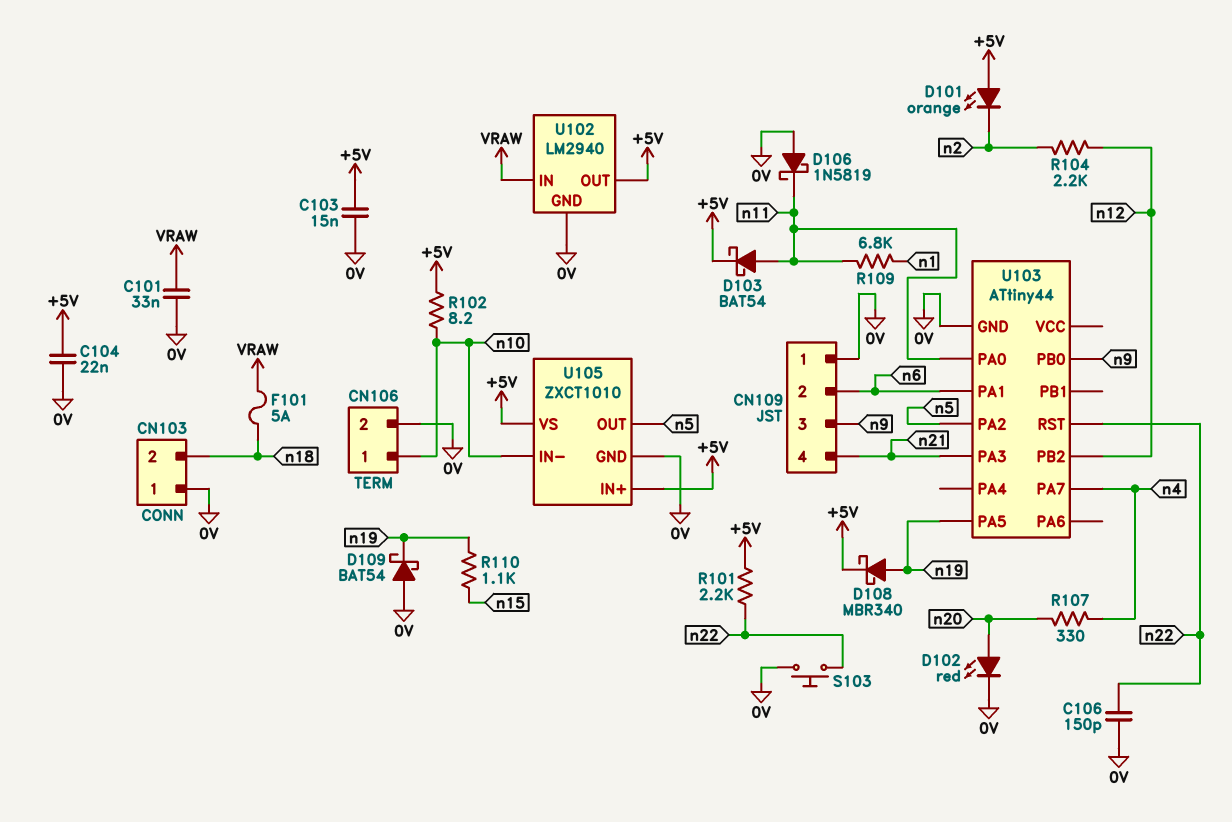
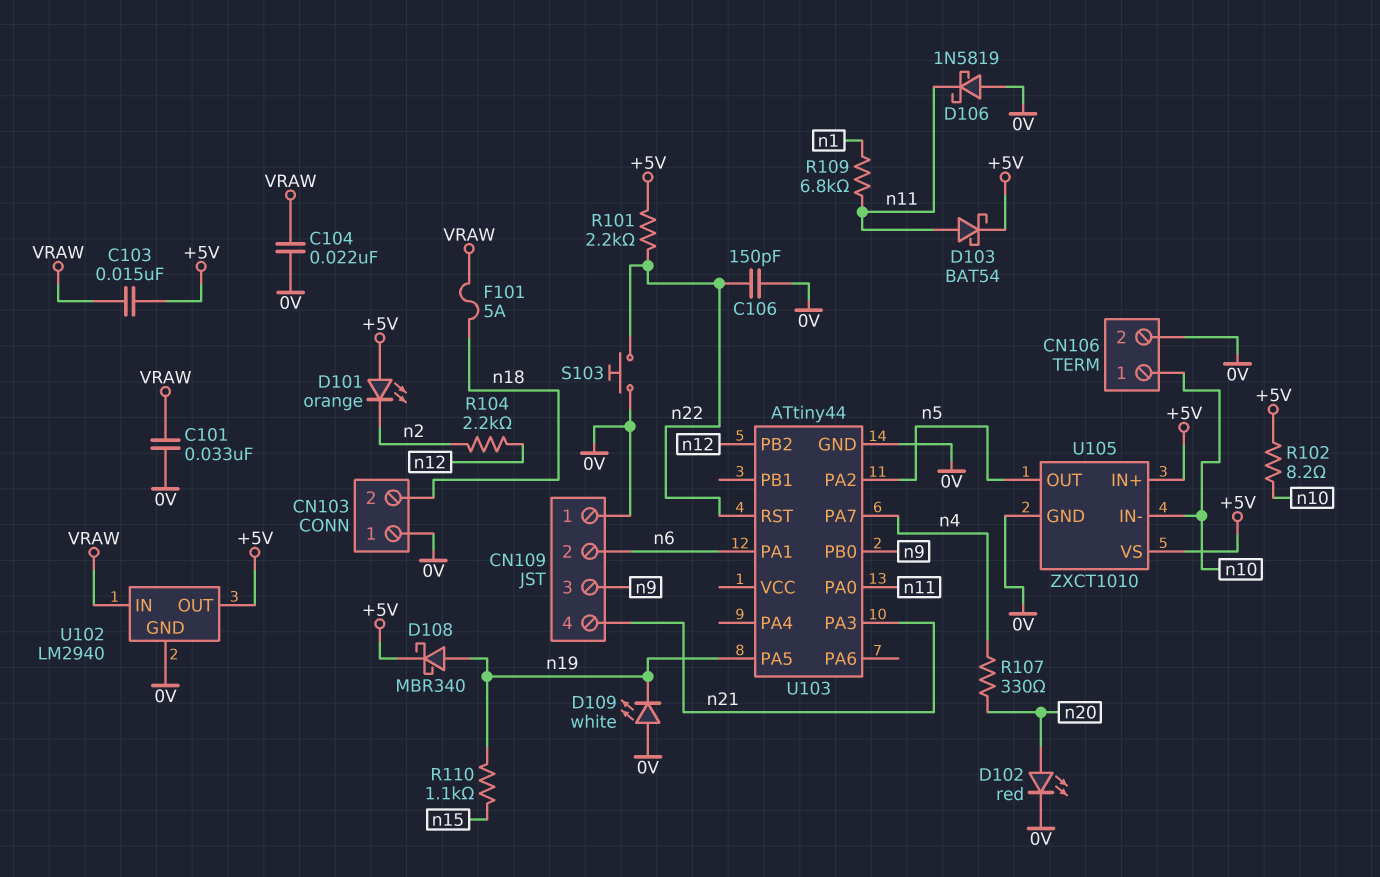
C103: 15nF (+5V, 0V) -> 15nF (+5V, VRAW)
C104: 22nF (+5V, 0V) -> 22nF (0V, VRAW)
D109: schottky BAT54 (A 0V, K n19) -> LED white (A 0V, K n19)

